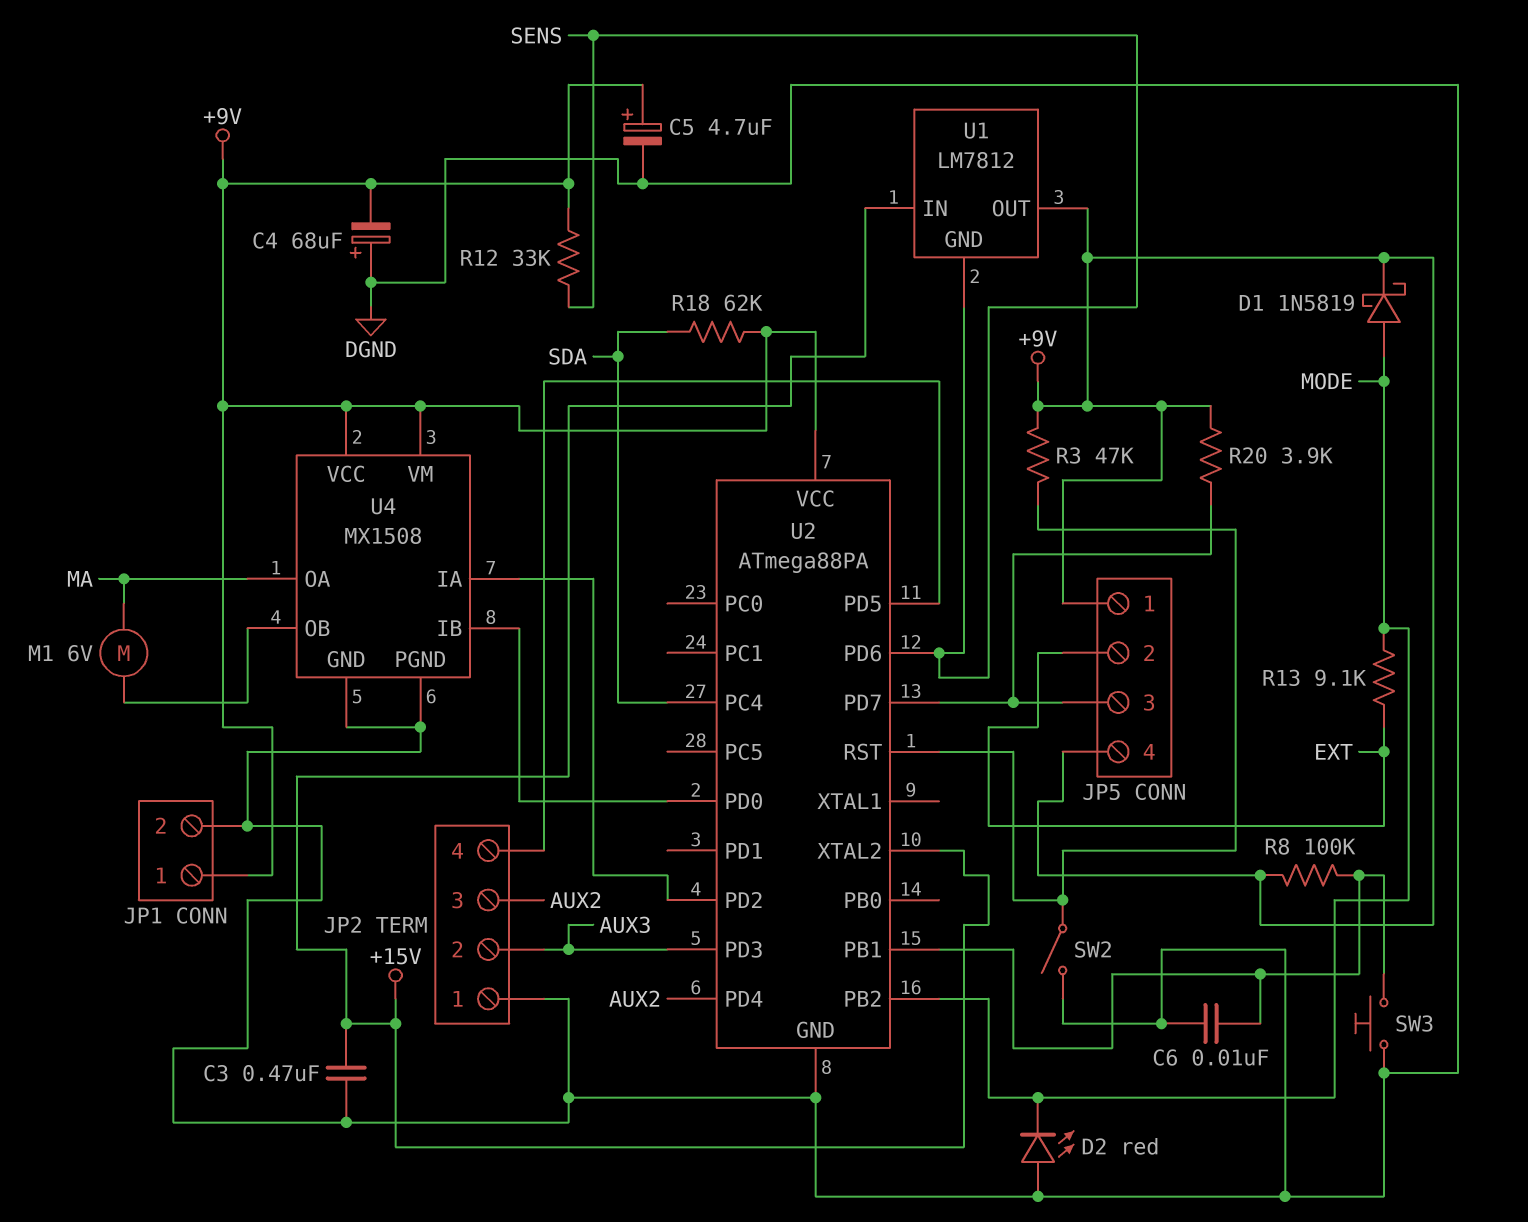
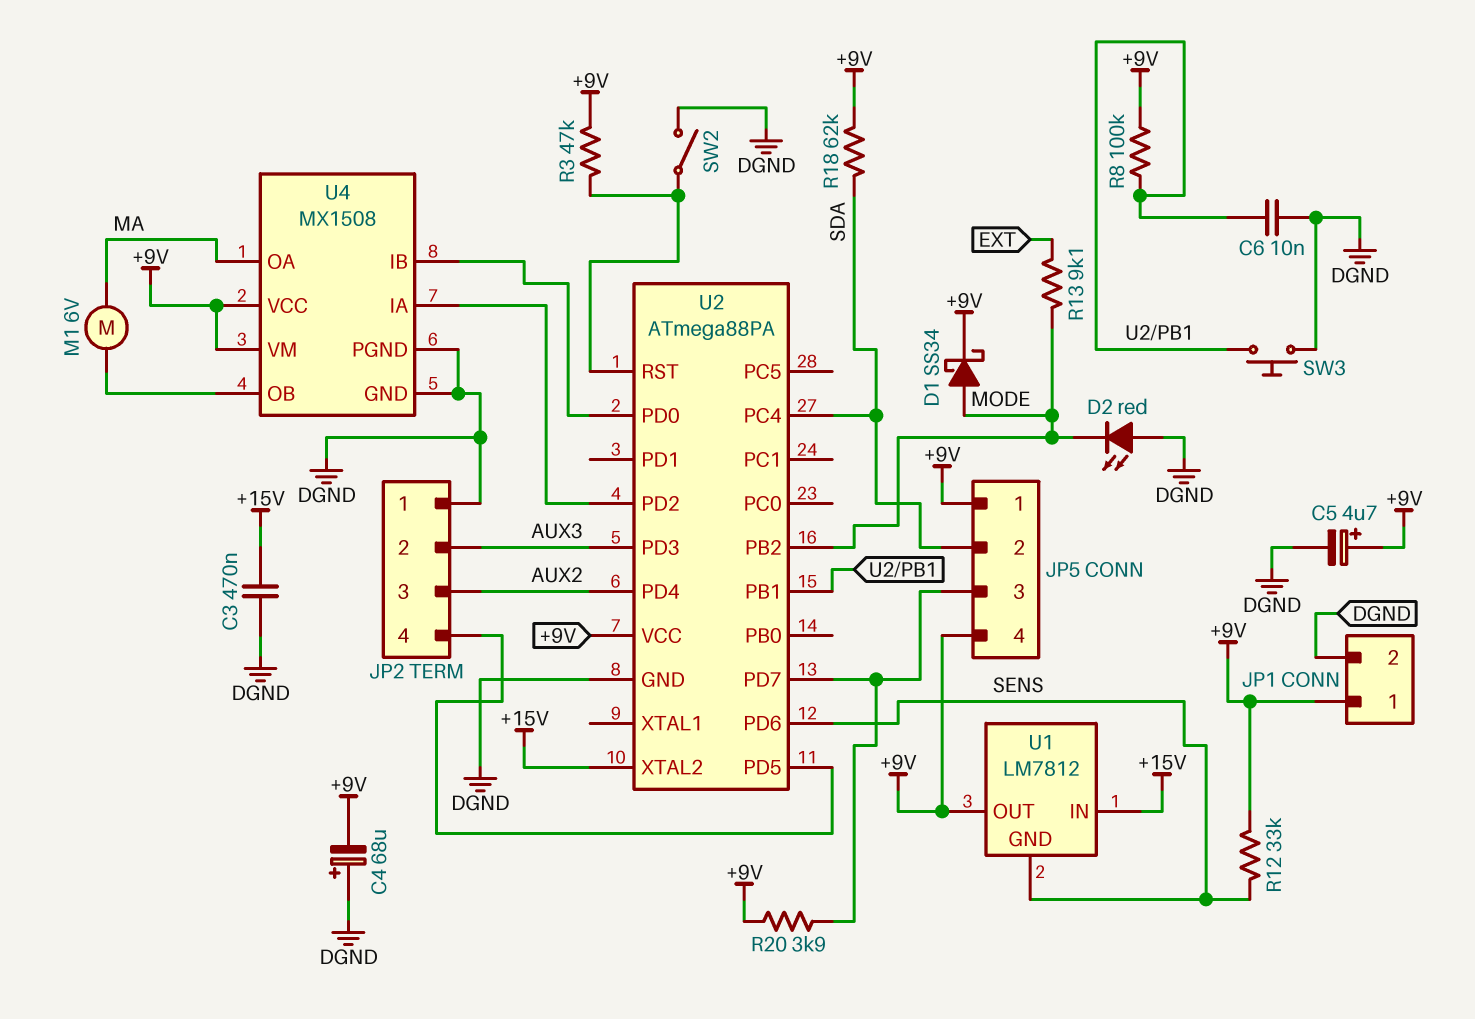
D1: schottky 1N5819 (A MODE, K +9V) -> schottky SS34 (A MODE, K +9V)
JP5 pin 2: EXT -> SDA

